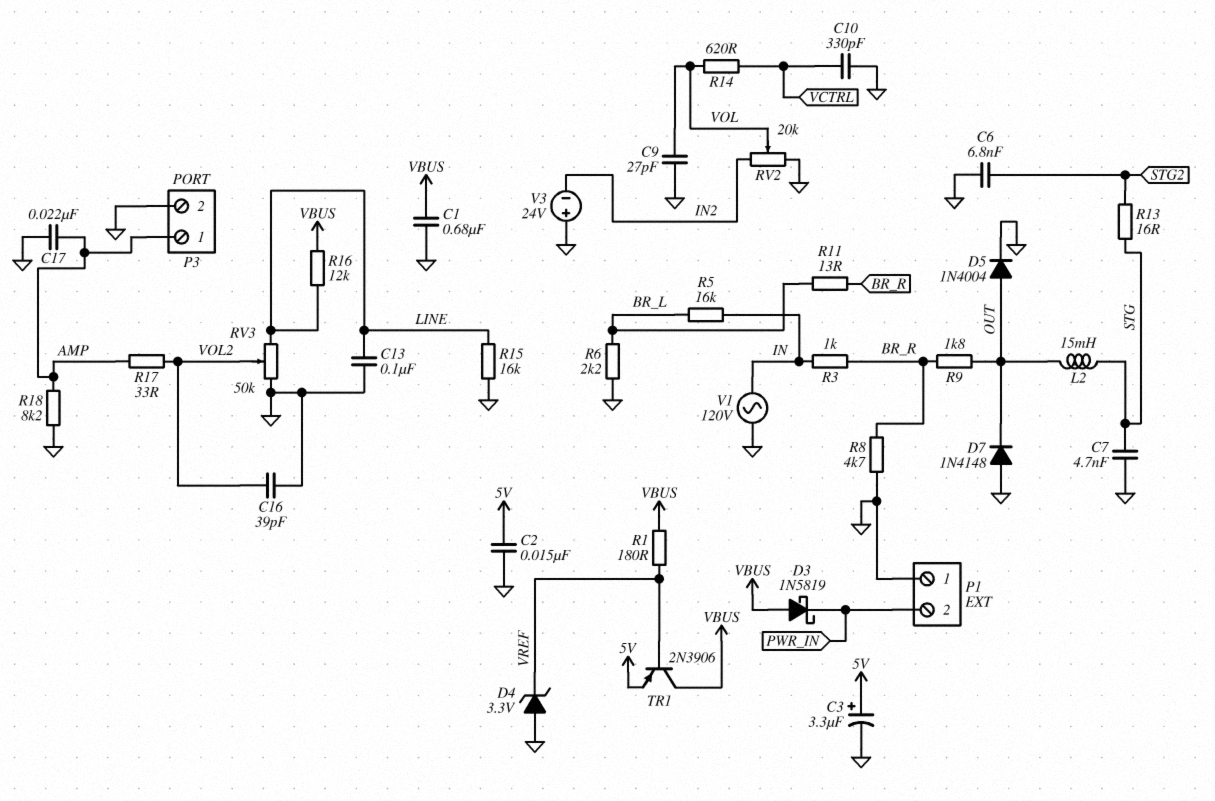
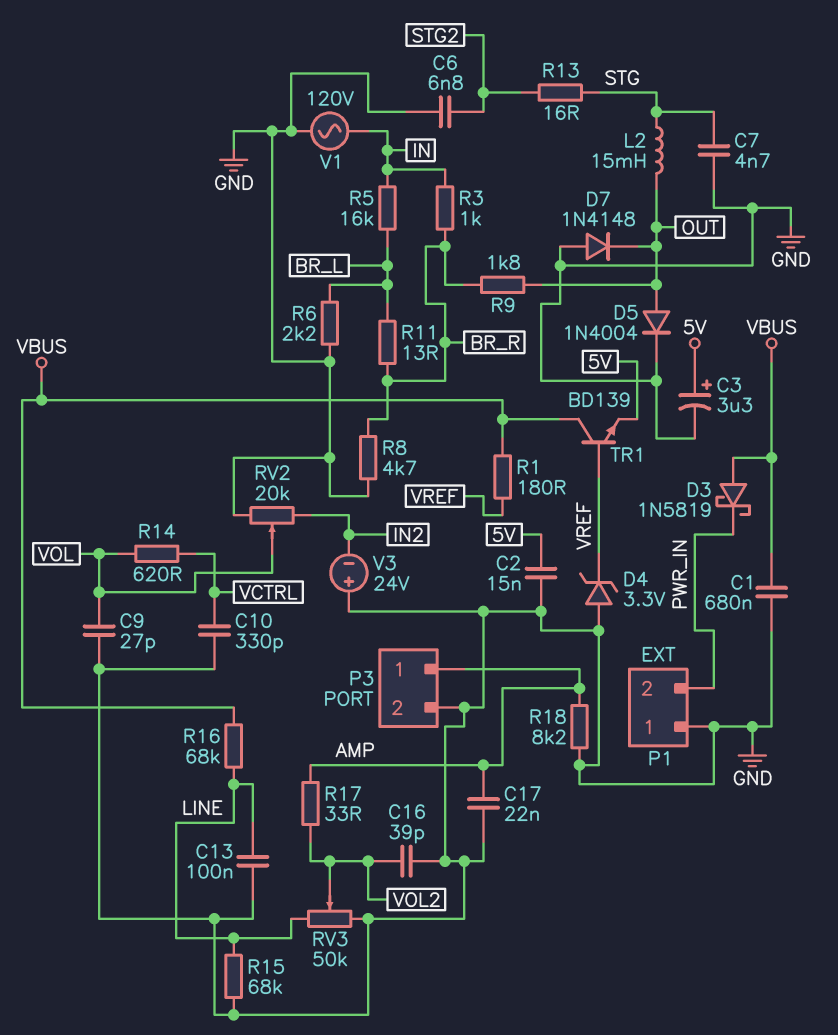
R15: 16k (GND, LINE) -> 68k (GND, LINE)
R16: 12k (LINE, VBUS) -> 68k (LINE, VBUS)
TR1: PNP 2N3906 (B VREF, C VBUS, E 5V) -> NPN BD139 (B VREF, C VBUS, E 5V)

